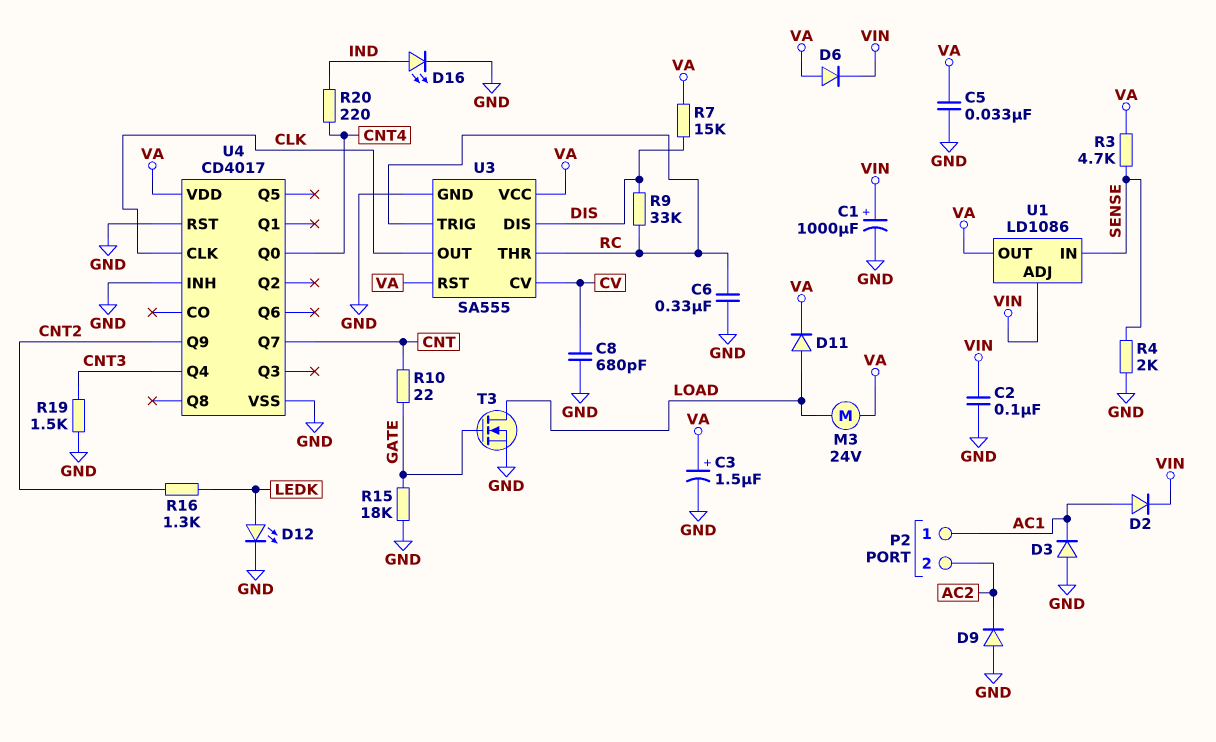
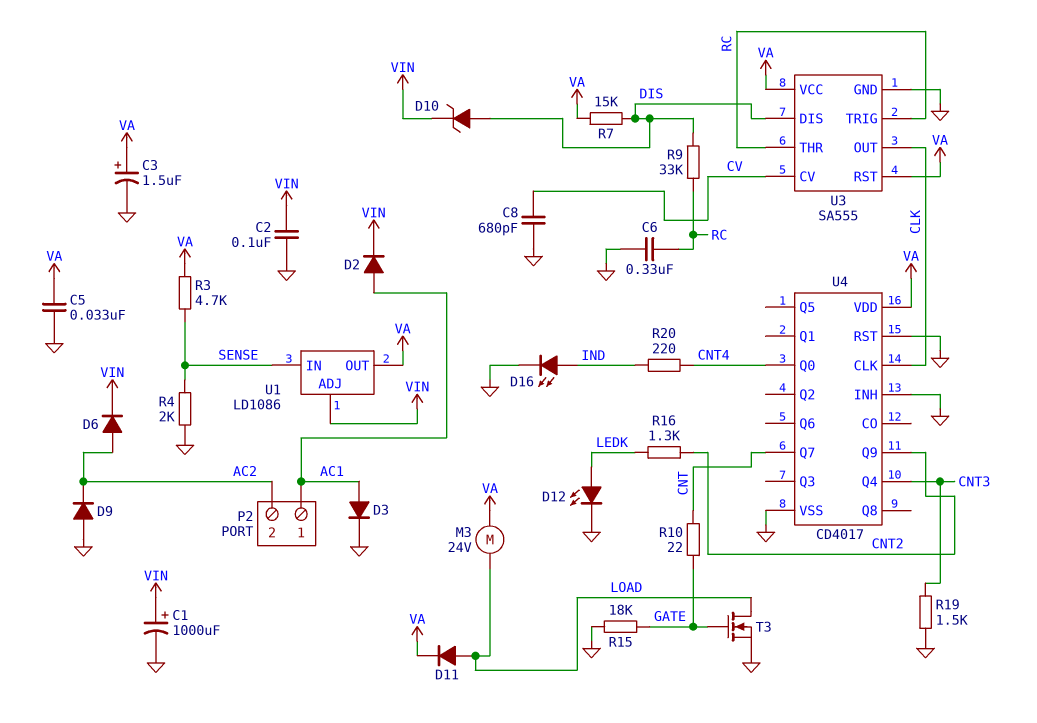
D3: diode (A GND, K AC1) -> diode (A AC1, K GND)
D6: diode (A VA, K VIN) -> diode (A AC2, K VIN)
D10: none -> zener (A DIS, K VIN)

